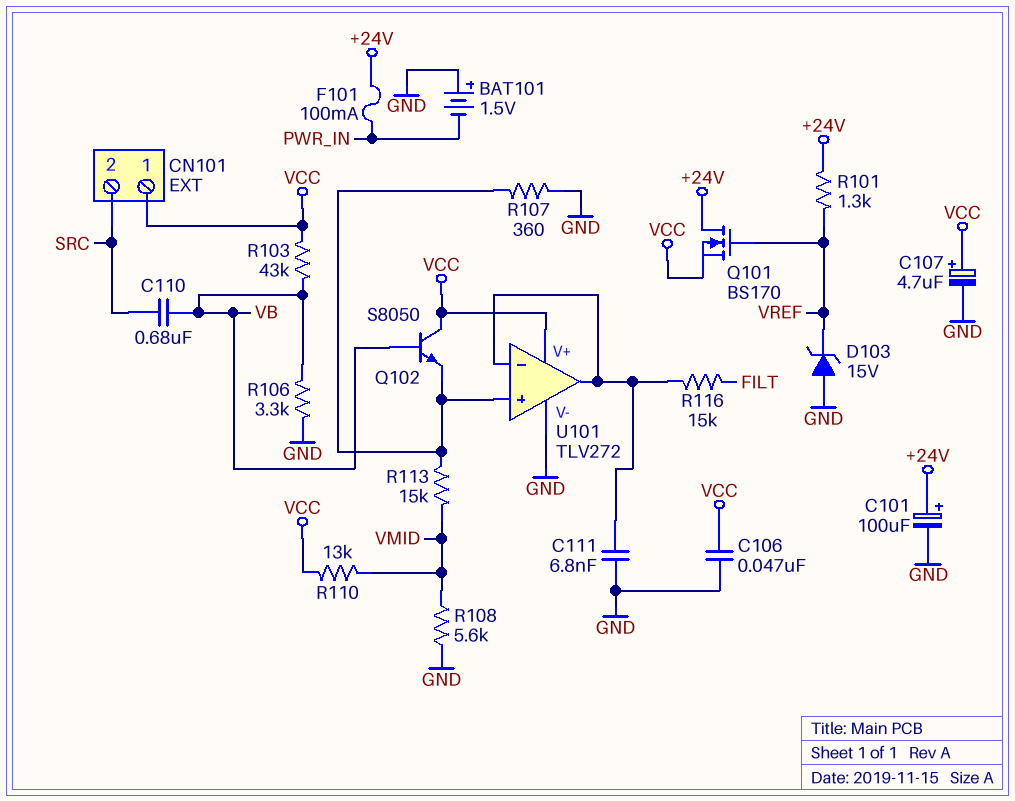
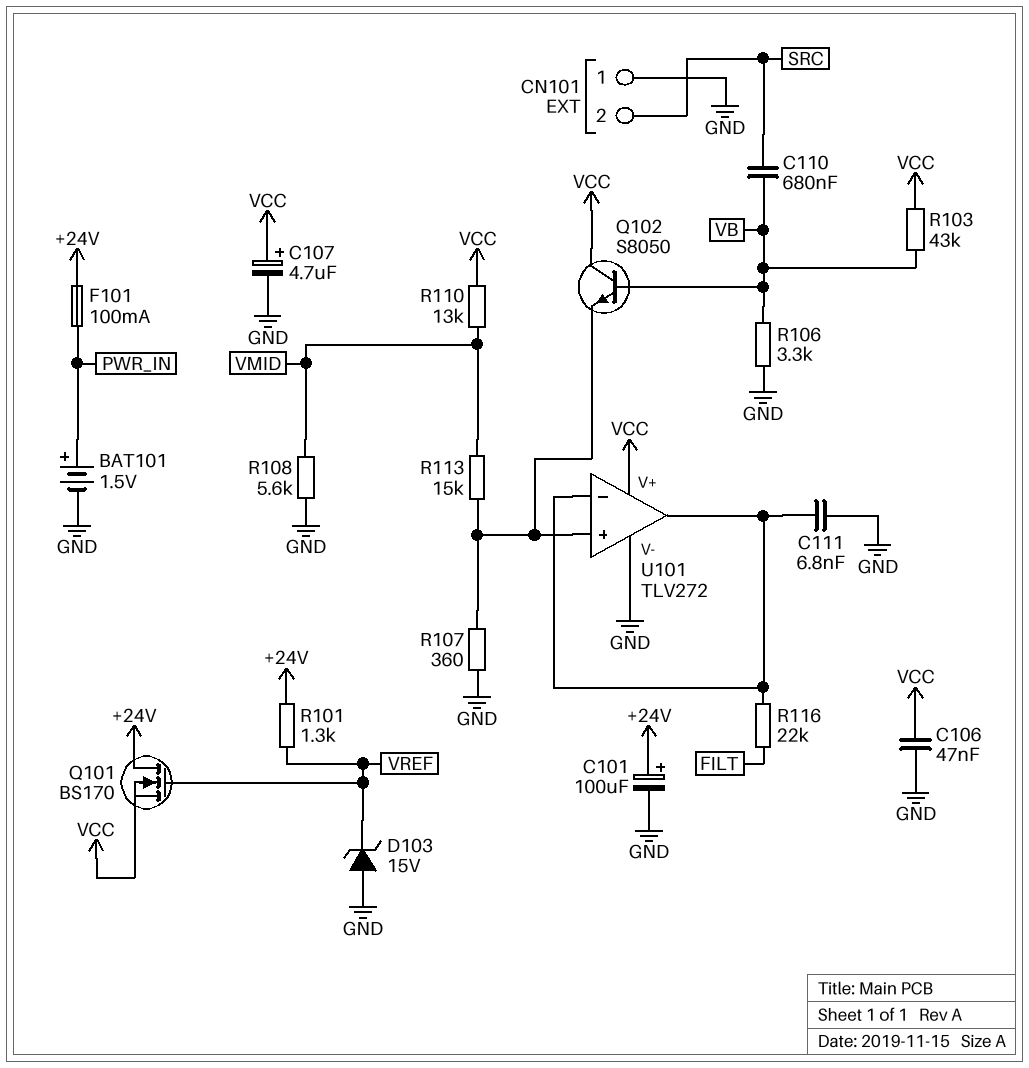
BAT101: 1.5V (plus GND, minus PWR_IN) -> 1.5V (plus PWR_IN, minus GND)
CN101 pin 1: VCC -> GND
R116: 15k (FILT, U101/in-) -> 22k (FILT, U101/in-)

